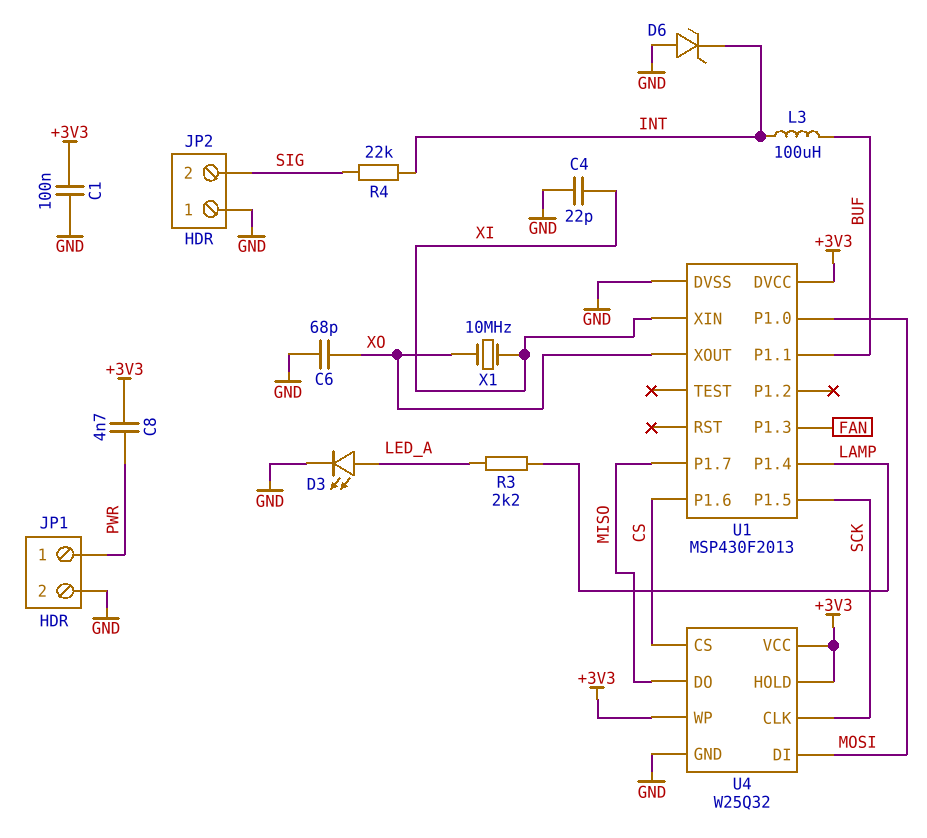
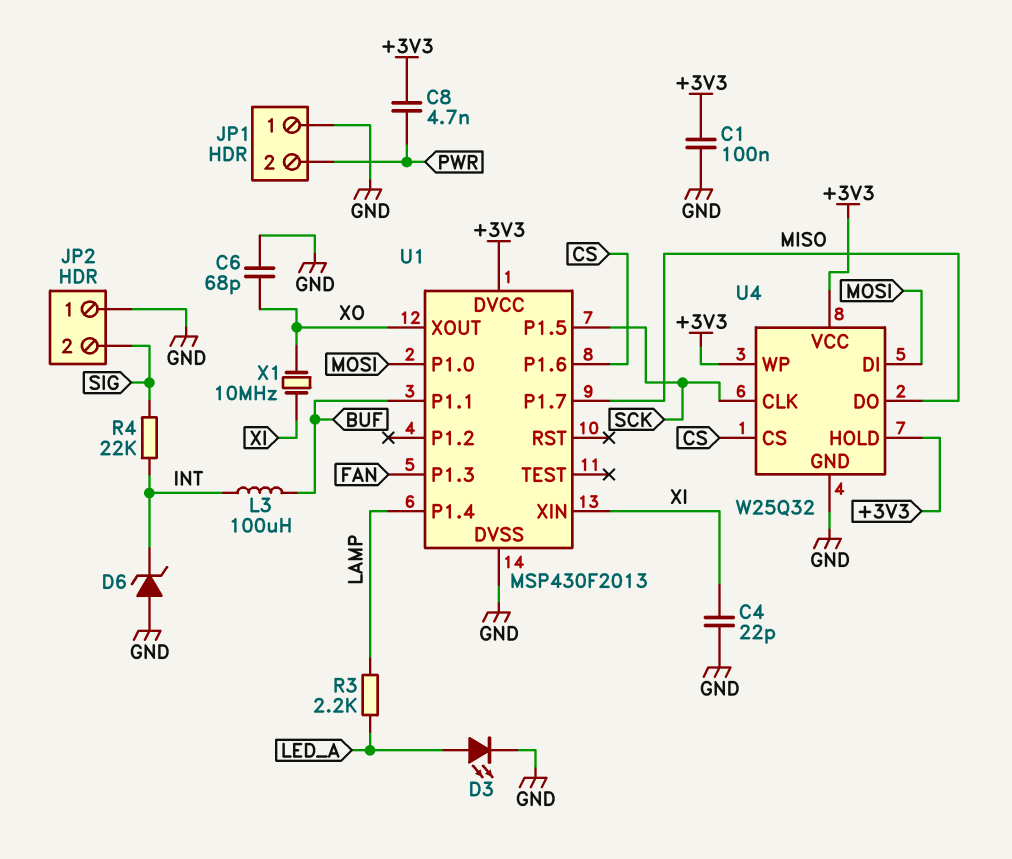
JP1 pin 1: PWR -> GND
JP1 pin 2: GND -> PWR

